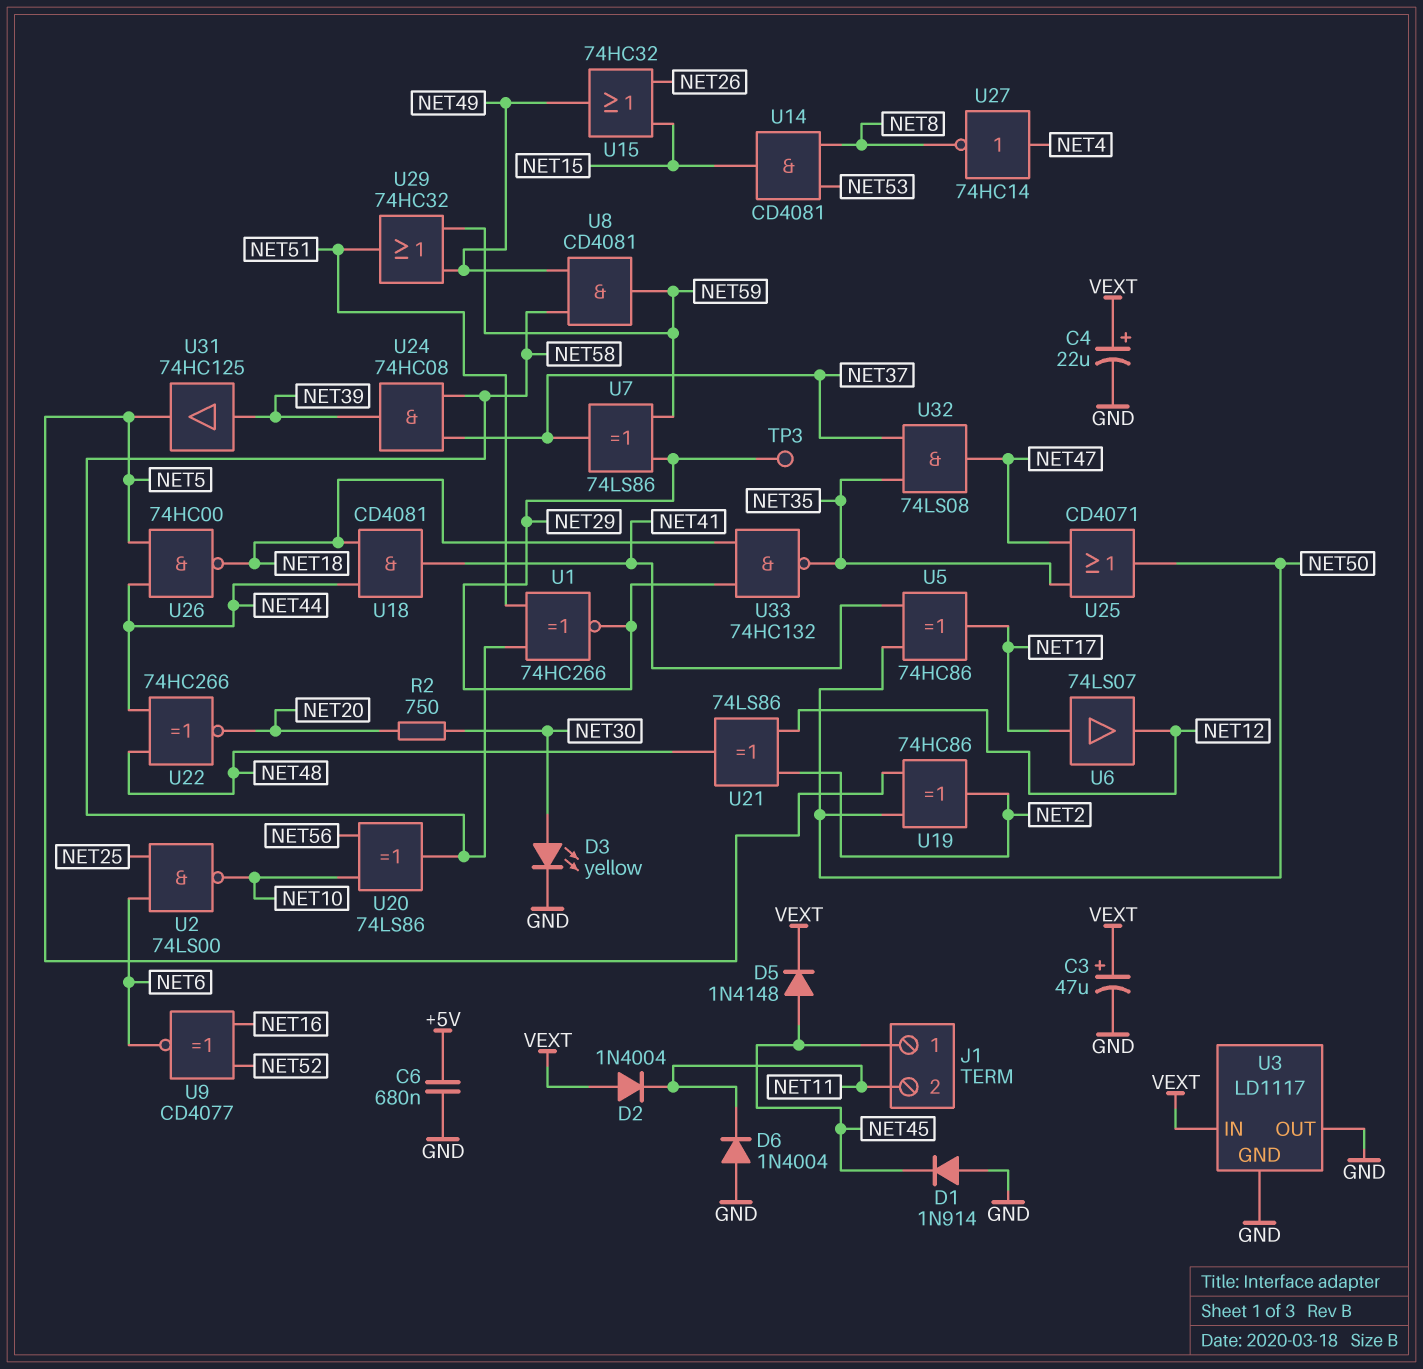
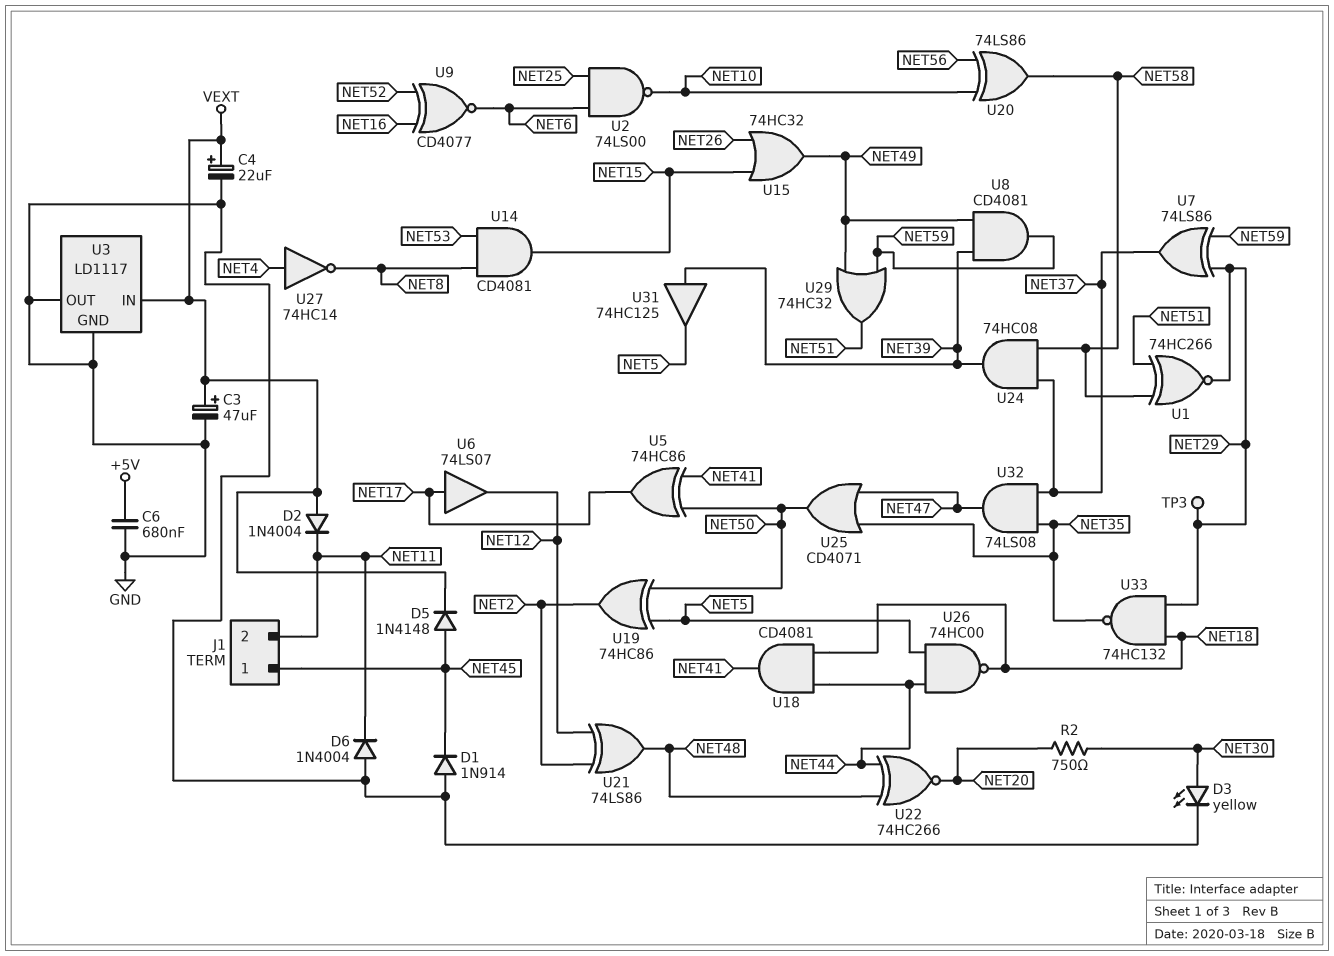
U8: AND CD4081 (in NET49, in NET58, out NET59) -> AND CD4081 (in NET39, in NET49, out NET59)

